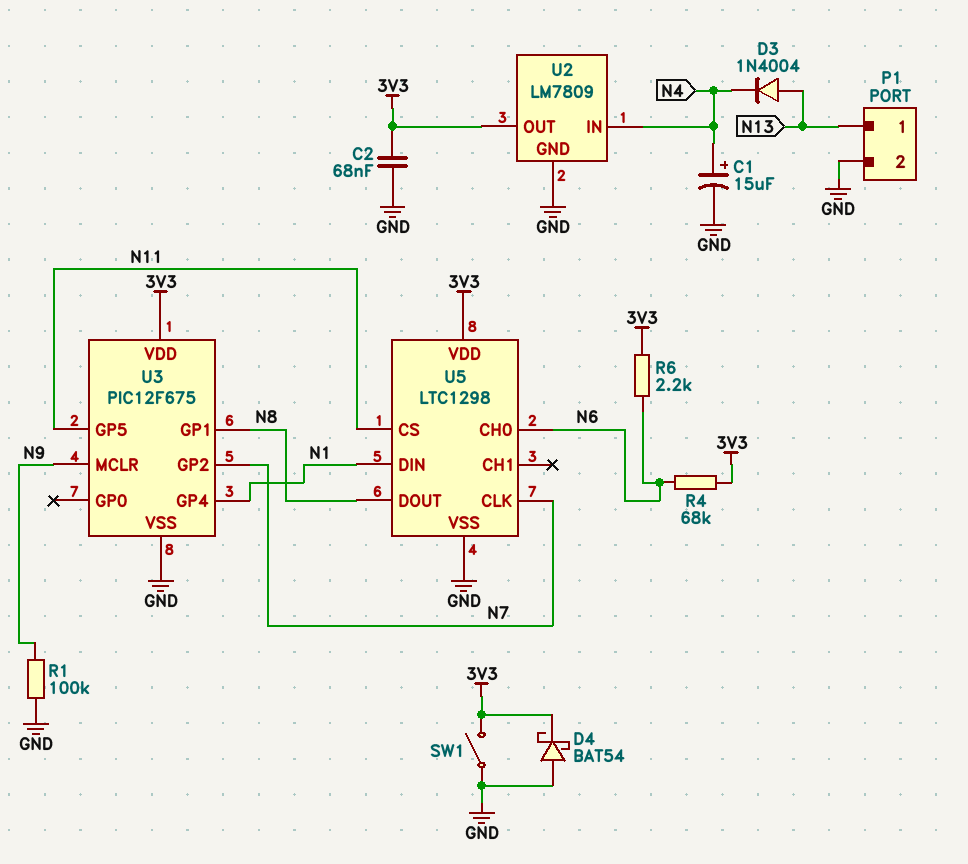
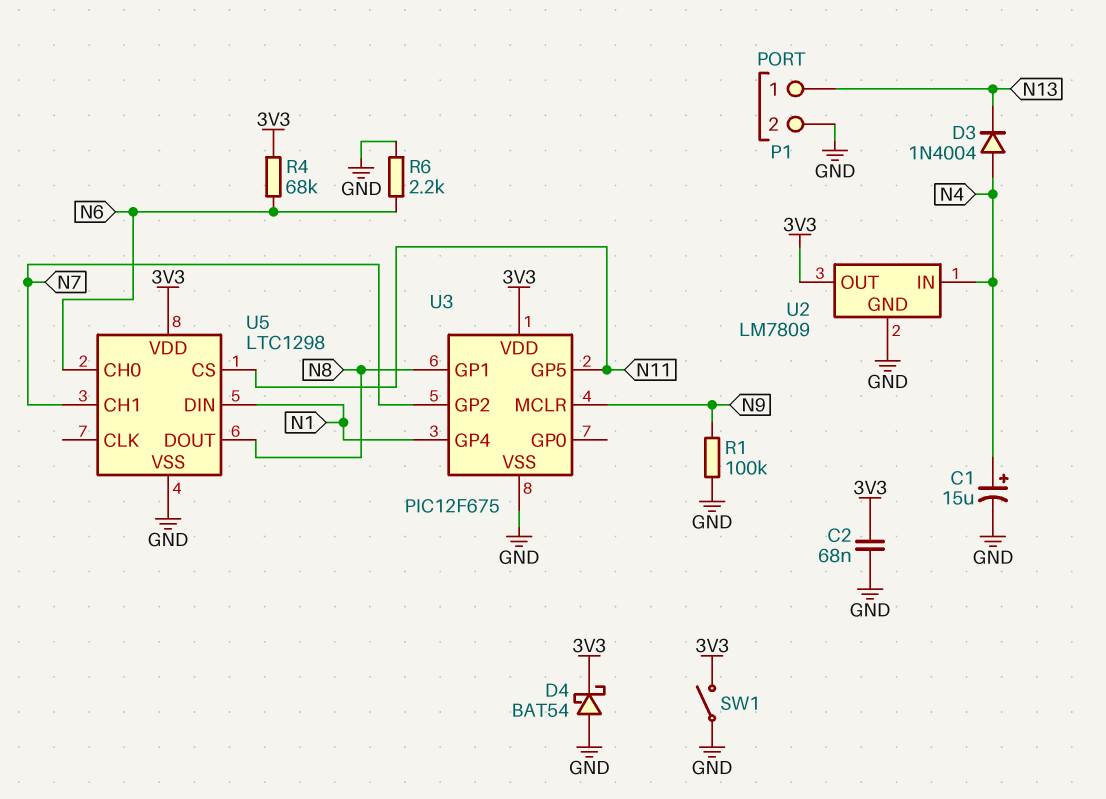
D3: diode 1N4004 (A N13, K N4) -> diode 1N4004 (A N4, K N13)
R6: 2.2k (3V3, N6) -> 2.2k (GND, N6)
U5 pin CH1: none -> N7
U5 pin CLK: N7 -> none

